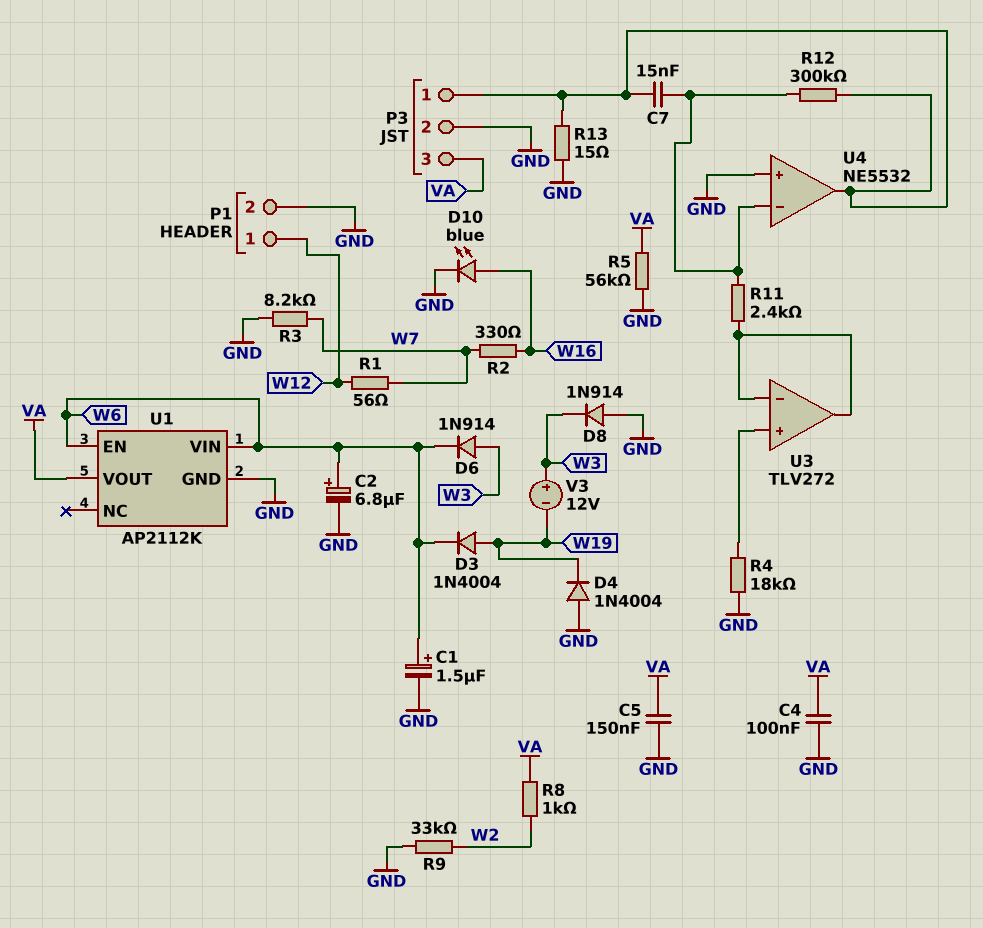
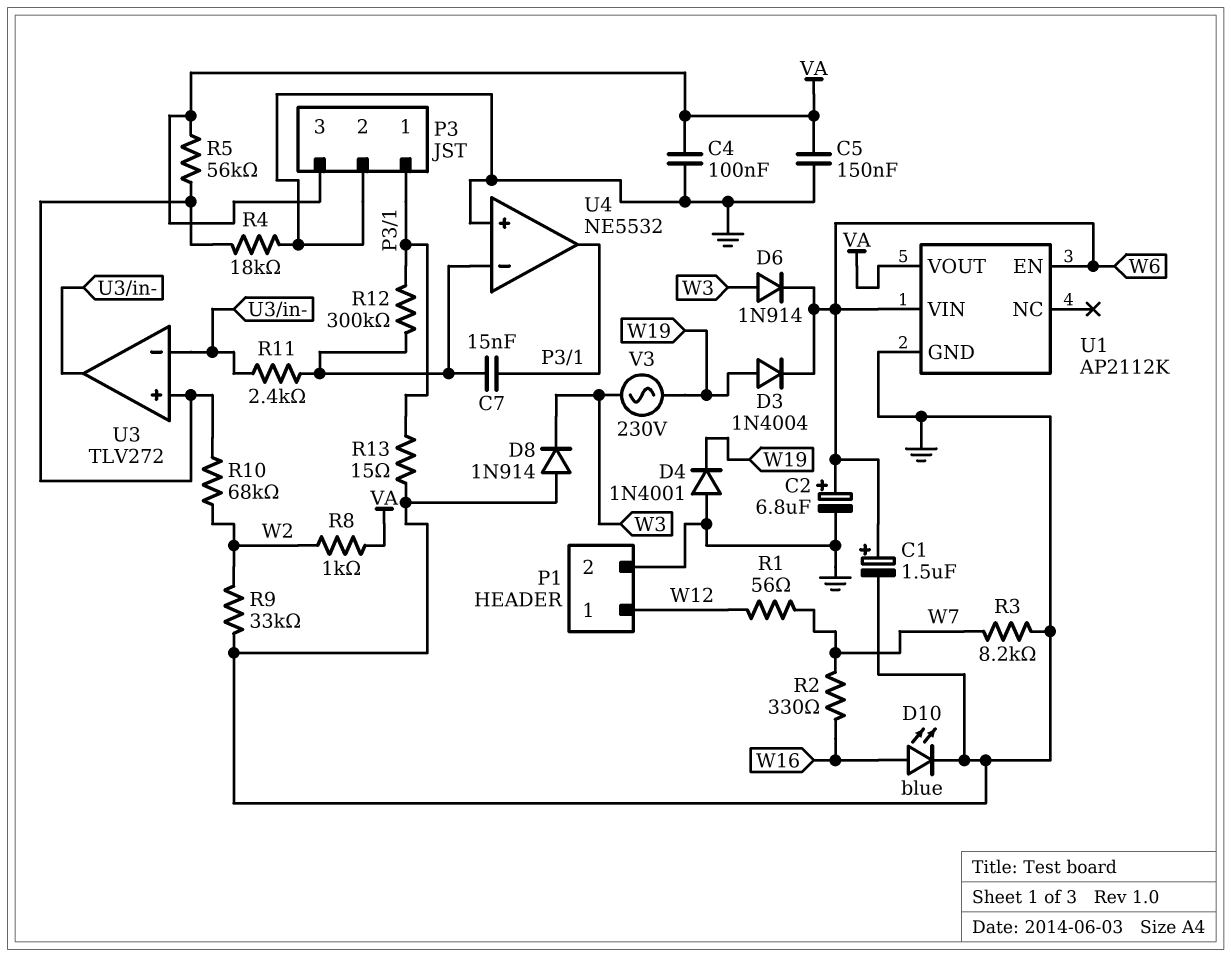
D4: diode 1N4004 (A GND, K W19) -> diode 1N4001 (A GND, K W19)
R5: 56k (GND, VA) -> 56k (U3/in+, VA)
R10: none -> 68k (U3/in+, W2)
V3: 12V (plus W3, minus W19) -> AC 230V (W3, W19)

